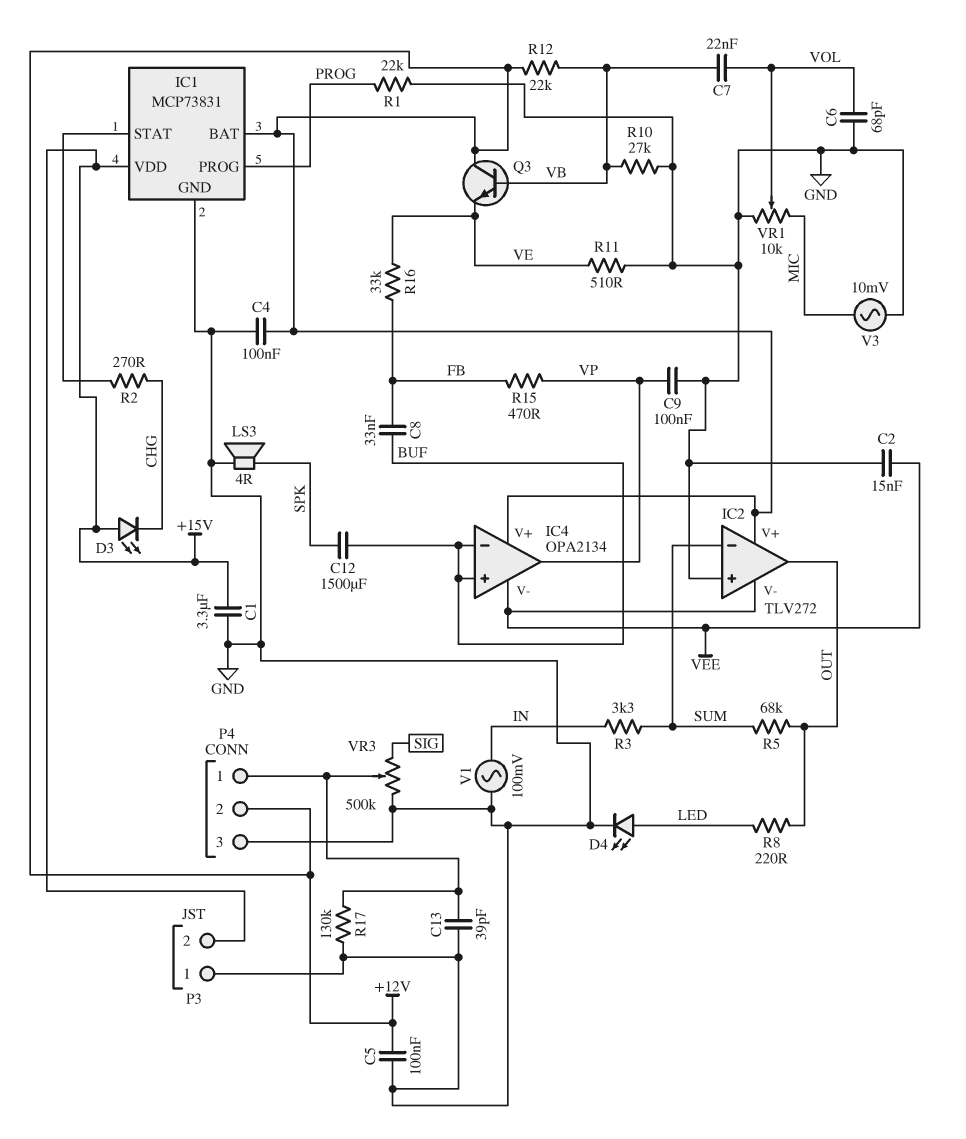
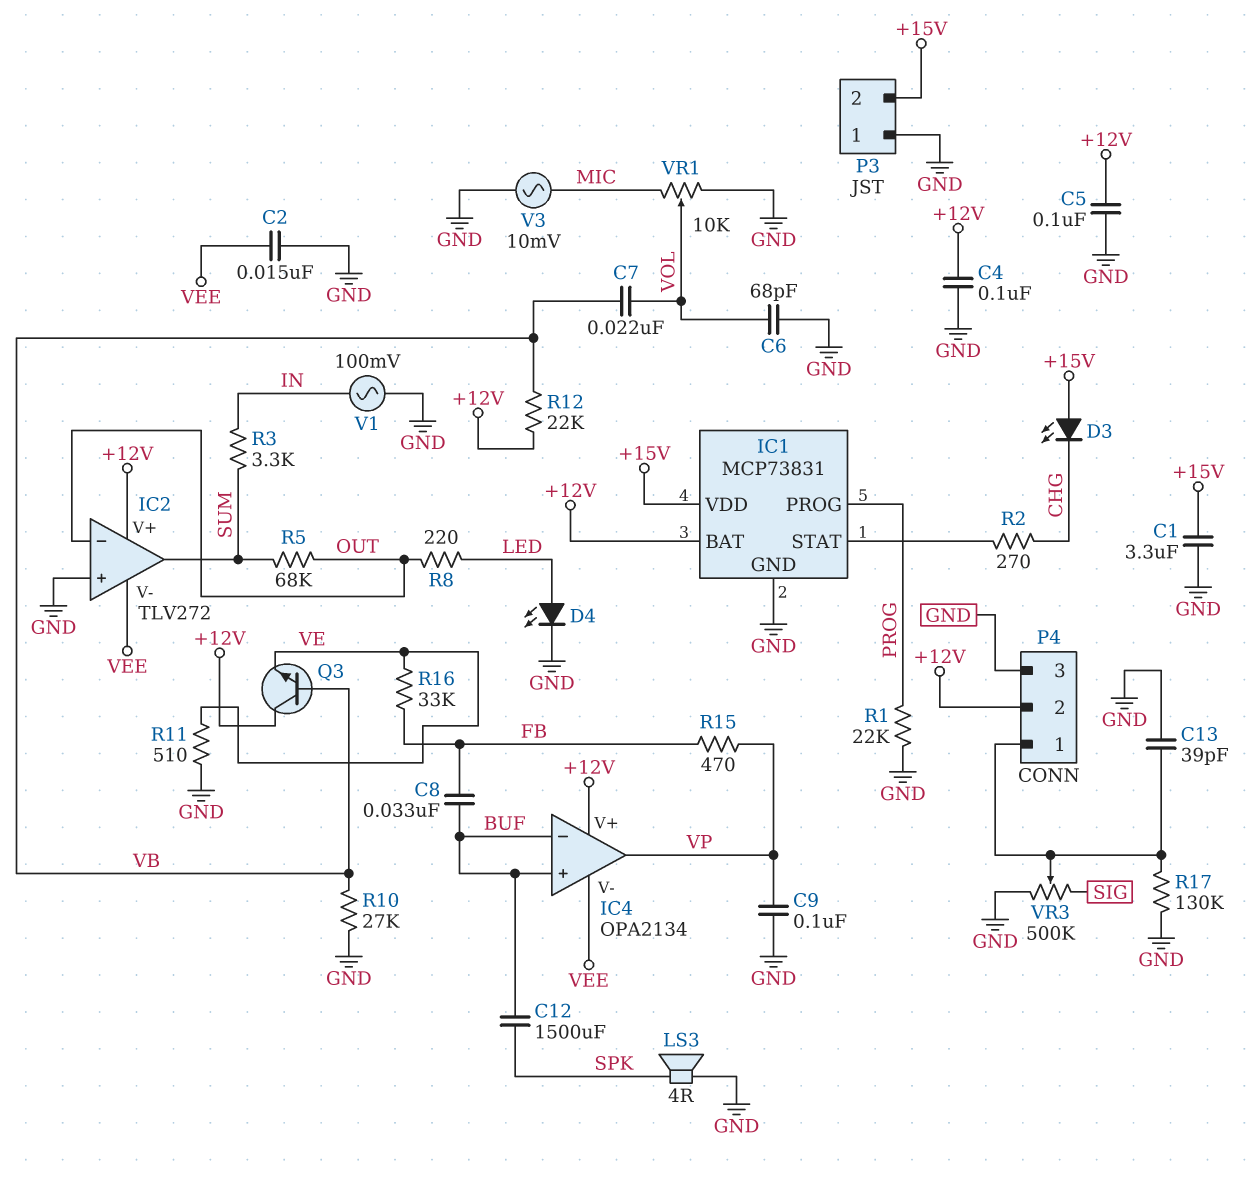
IC2 pin in-: SUM -> OUT
IC2 pin out: OUT -> SUM

